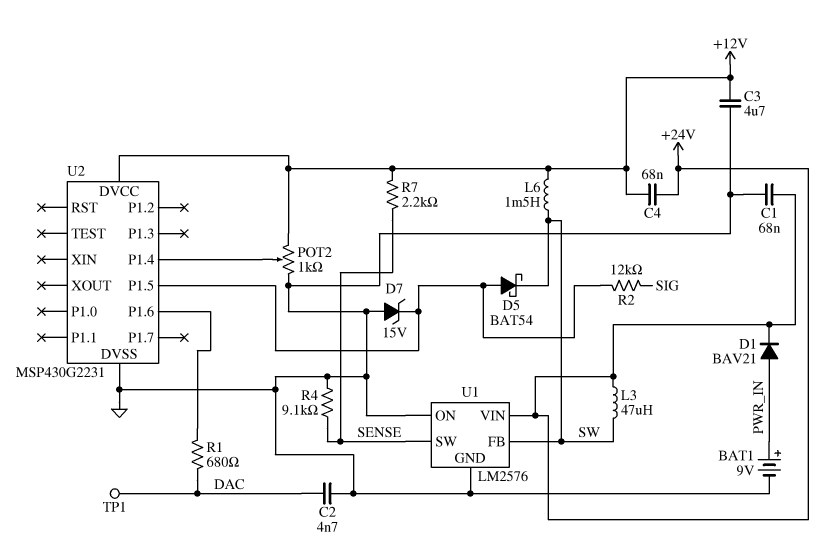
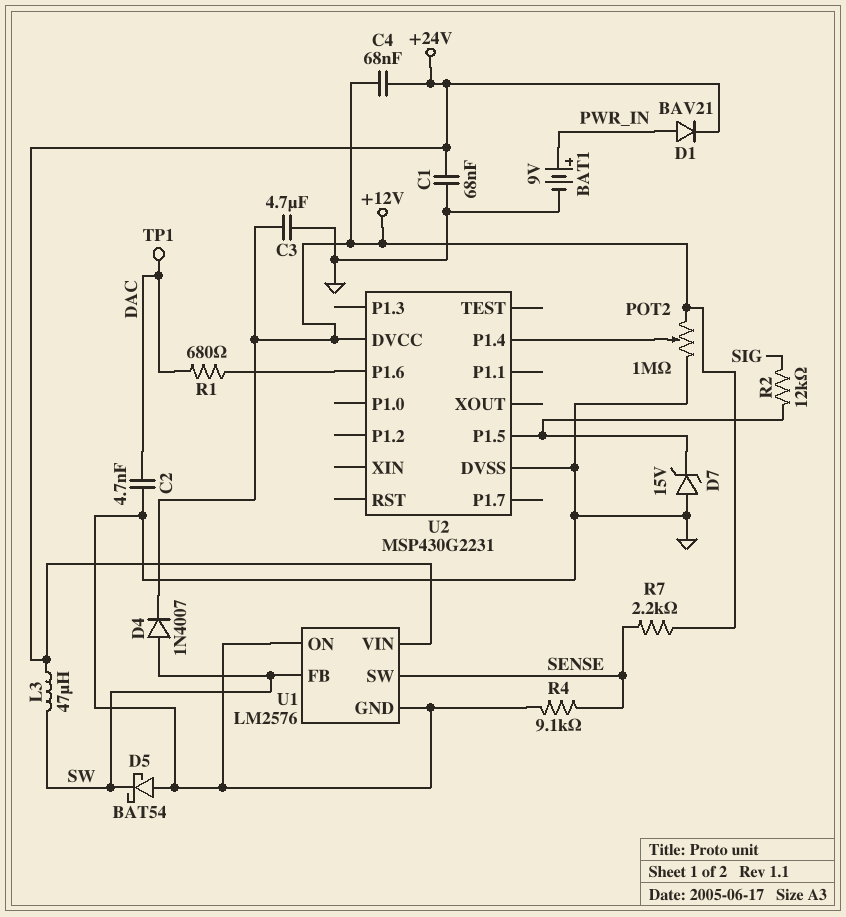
D4: none -> diode 1N4007 (A SW, K +12V)
D5: schottky BAT54 (A U2/P1.5, K SW) -> schottky BAT54 (A GND, K SW)
L6: 1.5mH (+12V, SW) -> none
POT2: 1k (+12V, GND, wiper U2/P1.4) -> 1M (+12V, GND, wiper U2/P1.4)

